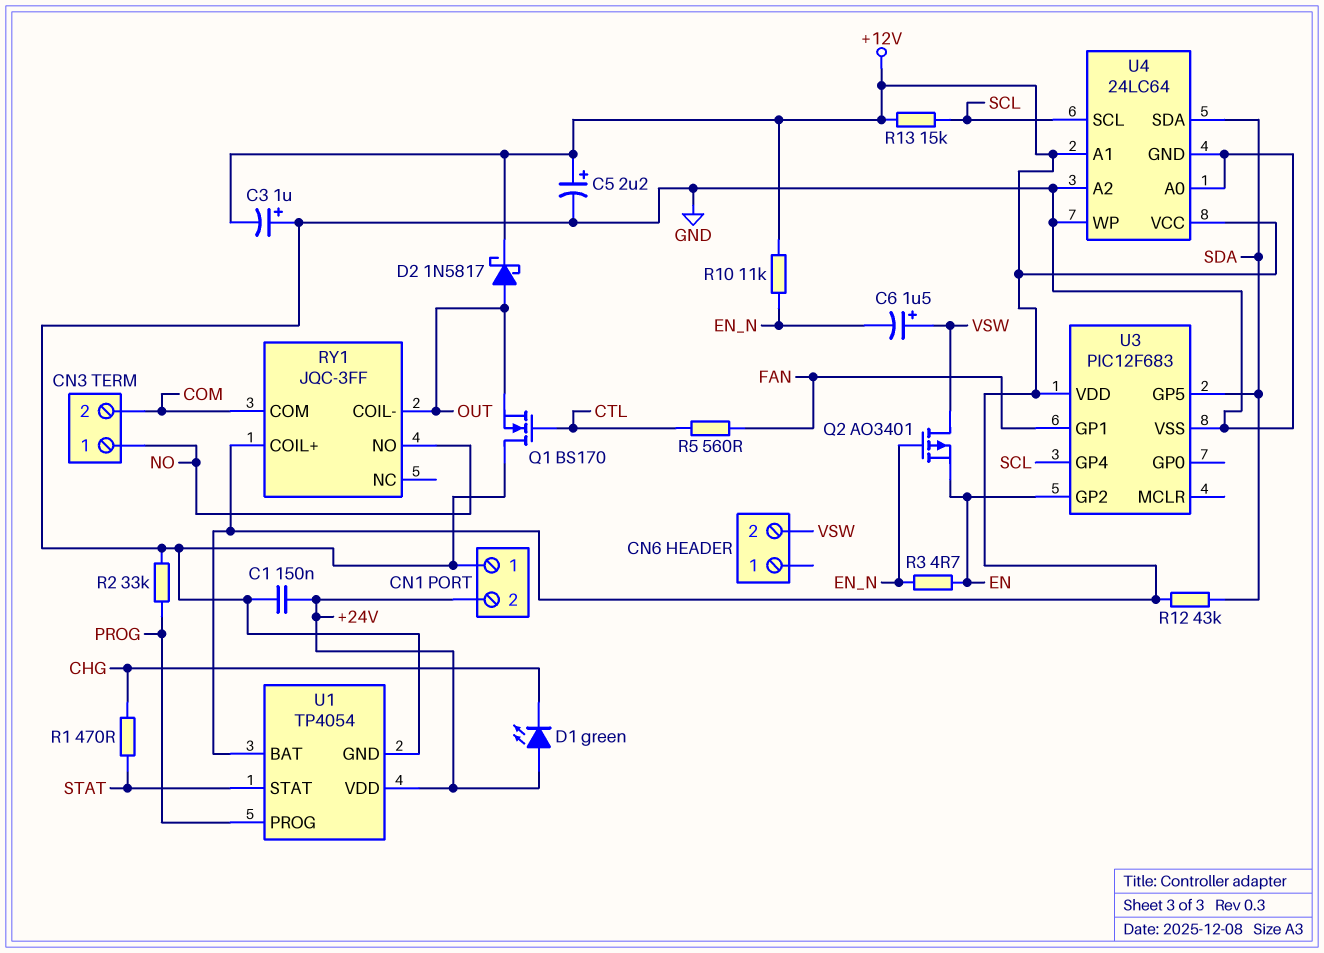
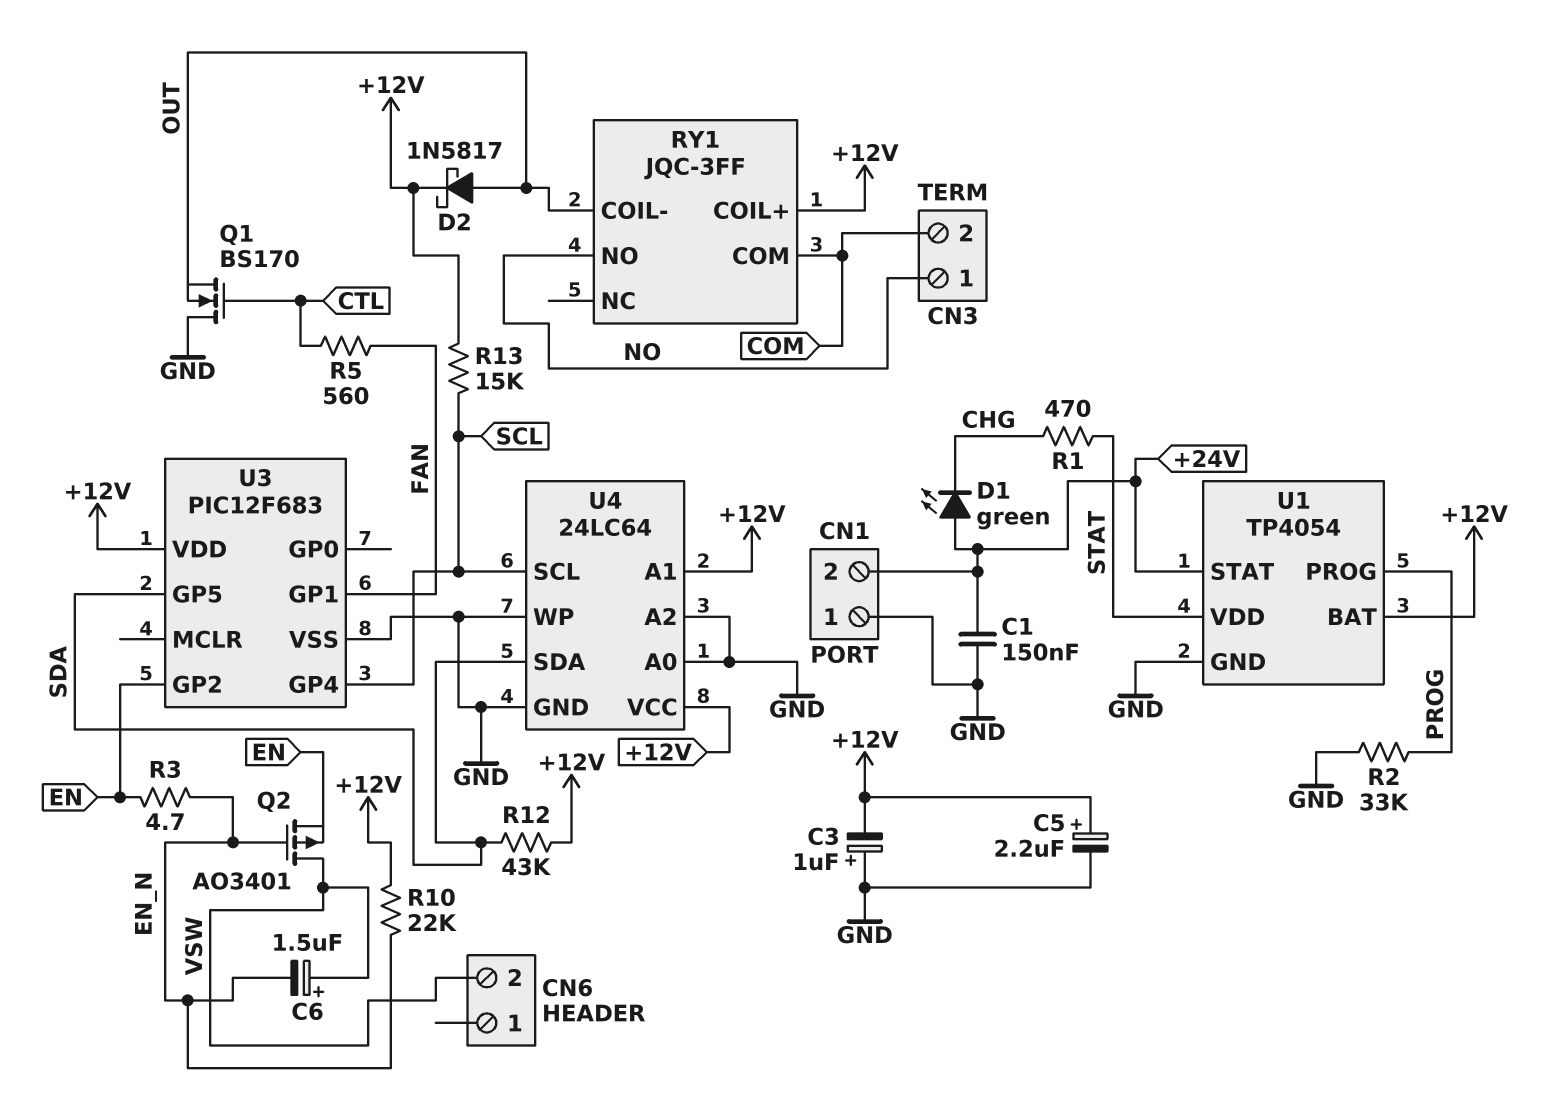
R10: 11k (+12V, EN_N) -> 22k (+12V, EN_N)
U1 pin STAT: STAT -> +24V
U1 pin VDD: +24V -> STAT

